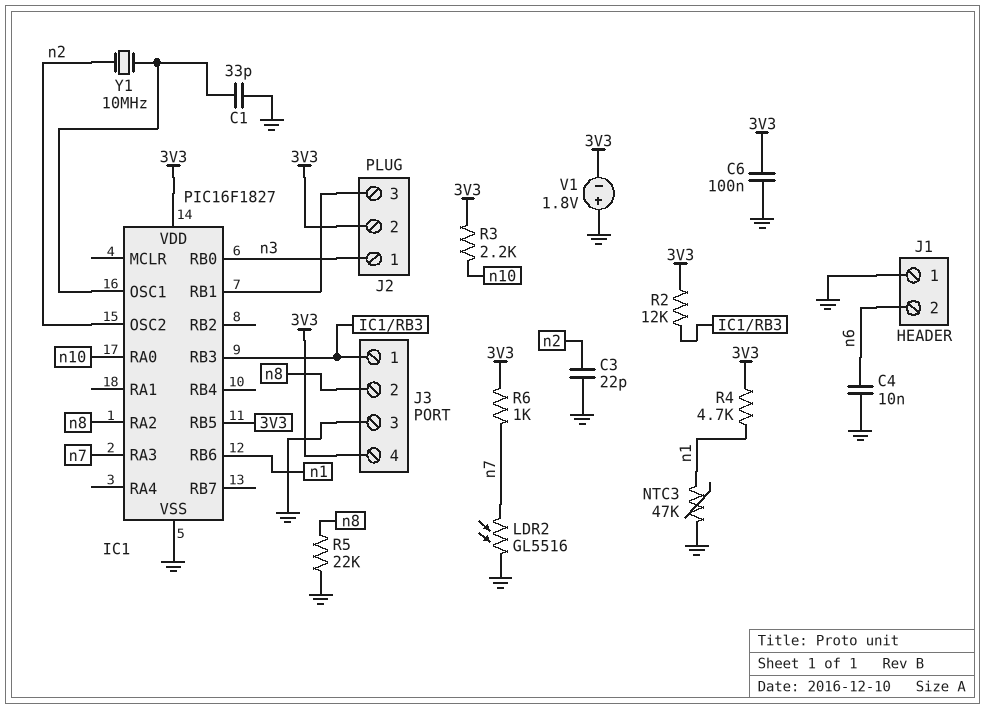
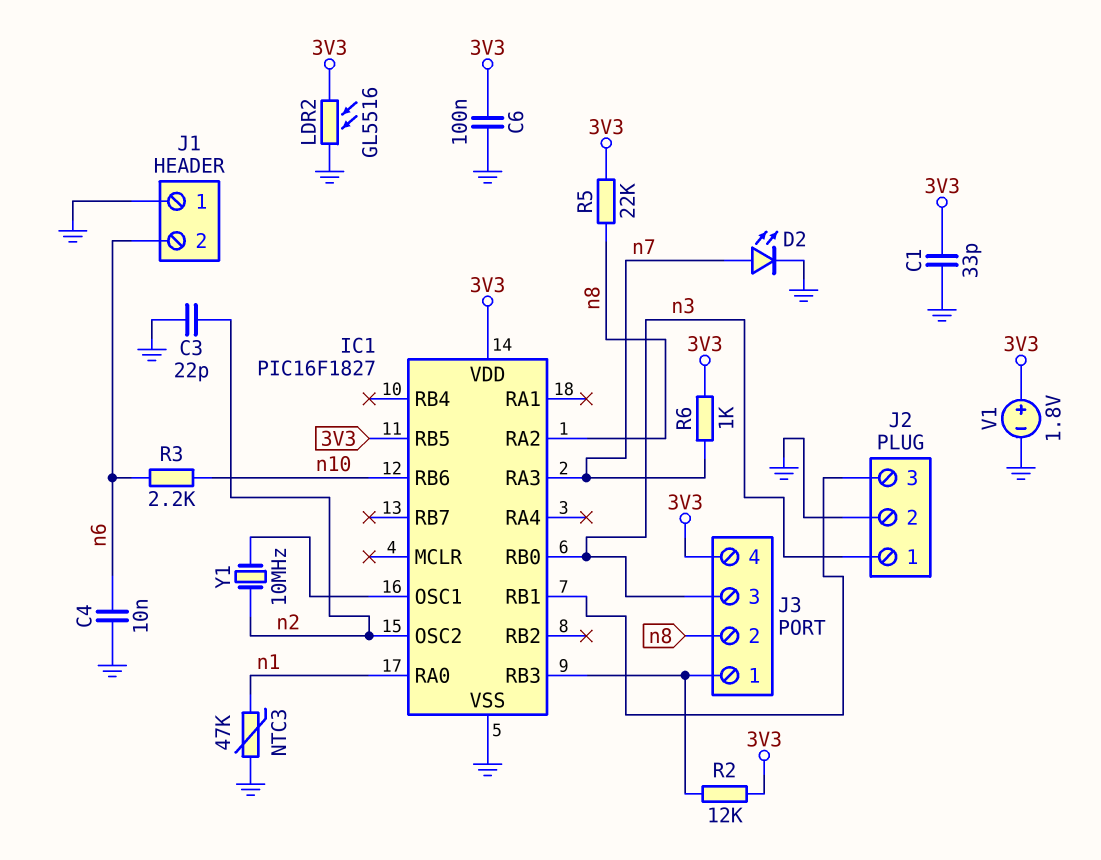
C1: 33pF (GND, IC1/OSC1) -> 33pF (3V3, GND)
D2: none -> LED (A n7, K GND)
IC1 pin RA0: n10 -> n1
IC1 pin RB6: n1 -> n10
J2 pin 2: 3V3 -> GND
J3 pin 3: GND -> n3
LDR2: GL5516 (GND, n7) -> GL5516 (3V3, GND)
R3: 2.2k (3V3, n10) -> 2.2k (n6, n10)
R4: 4.7k (3V3, n1) -> none
R5: 22k (GND, n8) -> 22k (3V3, n8)
V1: 1.8V (plus GND, minus 3V3) -> 1.8V (plus 3V3, minus GND)

